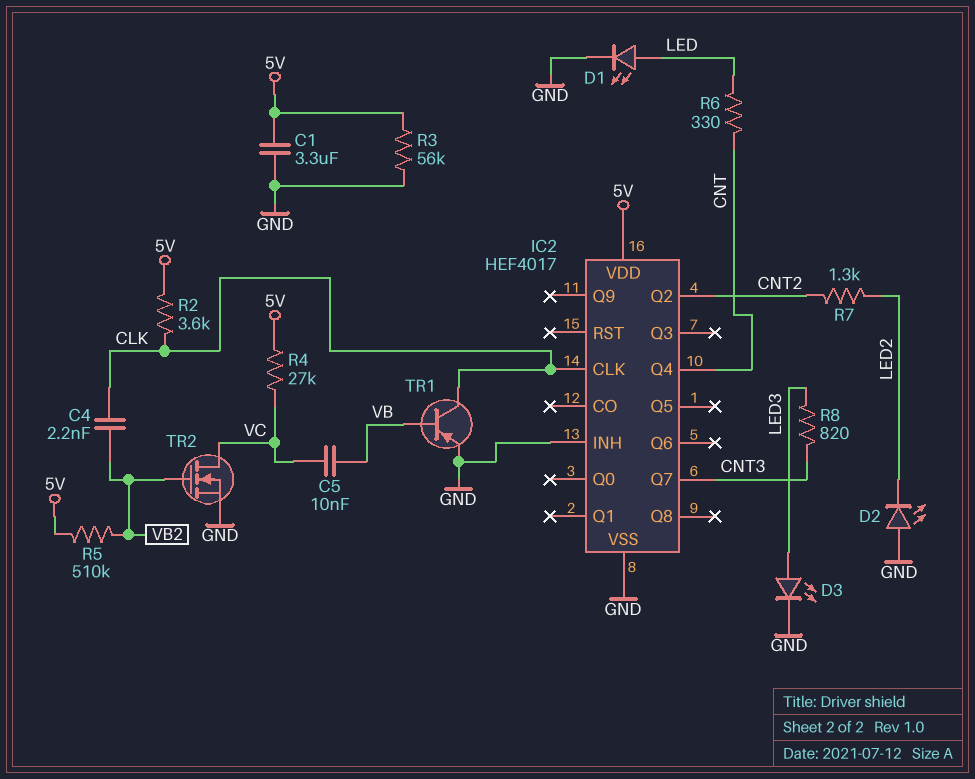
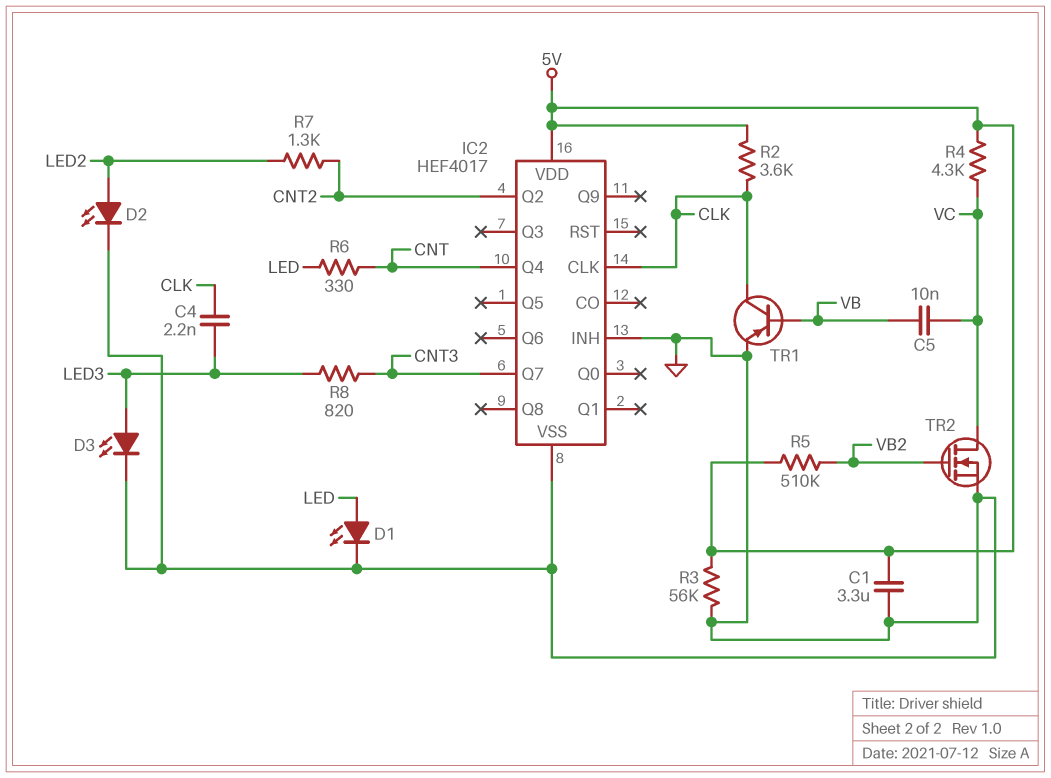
C4: 2.2nF (CLK, VB2) -> 2.2nF (CLK, LED3)
D2: LED (A GND, K LED2) -> LED (A LED2, K GND)
R4: 27k (5V, VC) -> 4.3k (5V, VC)

